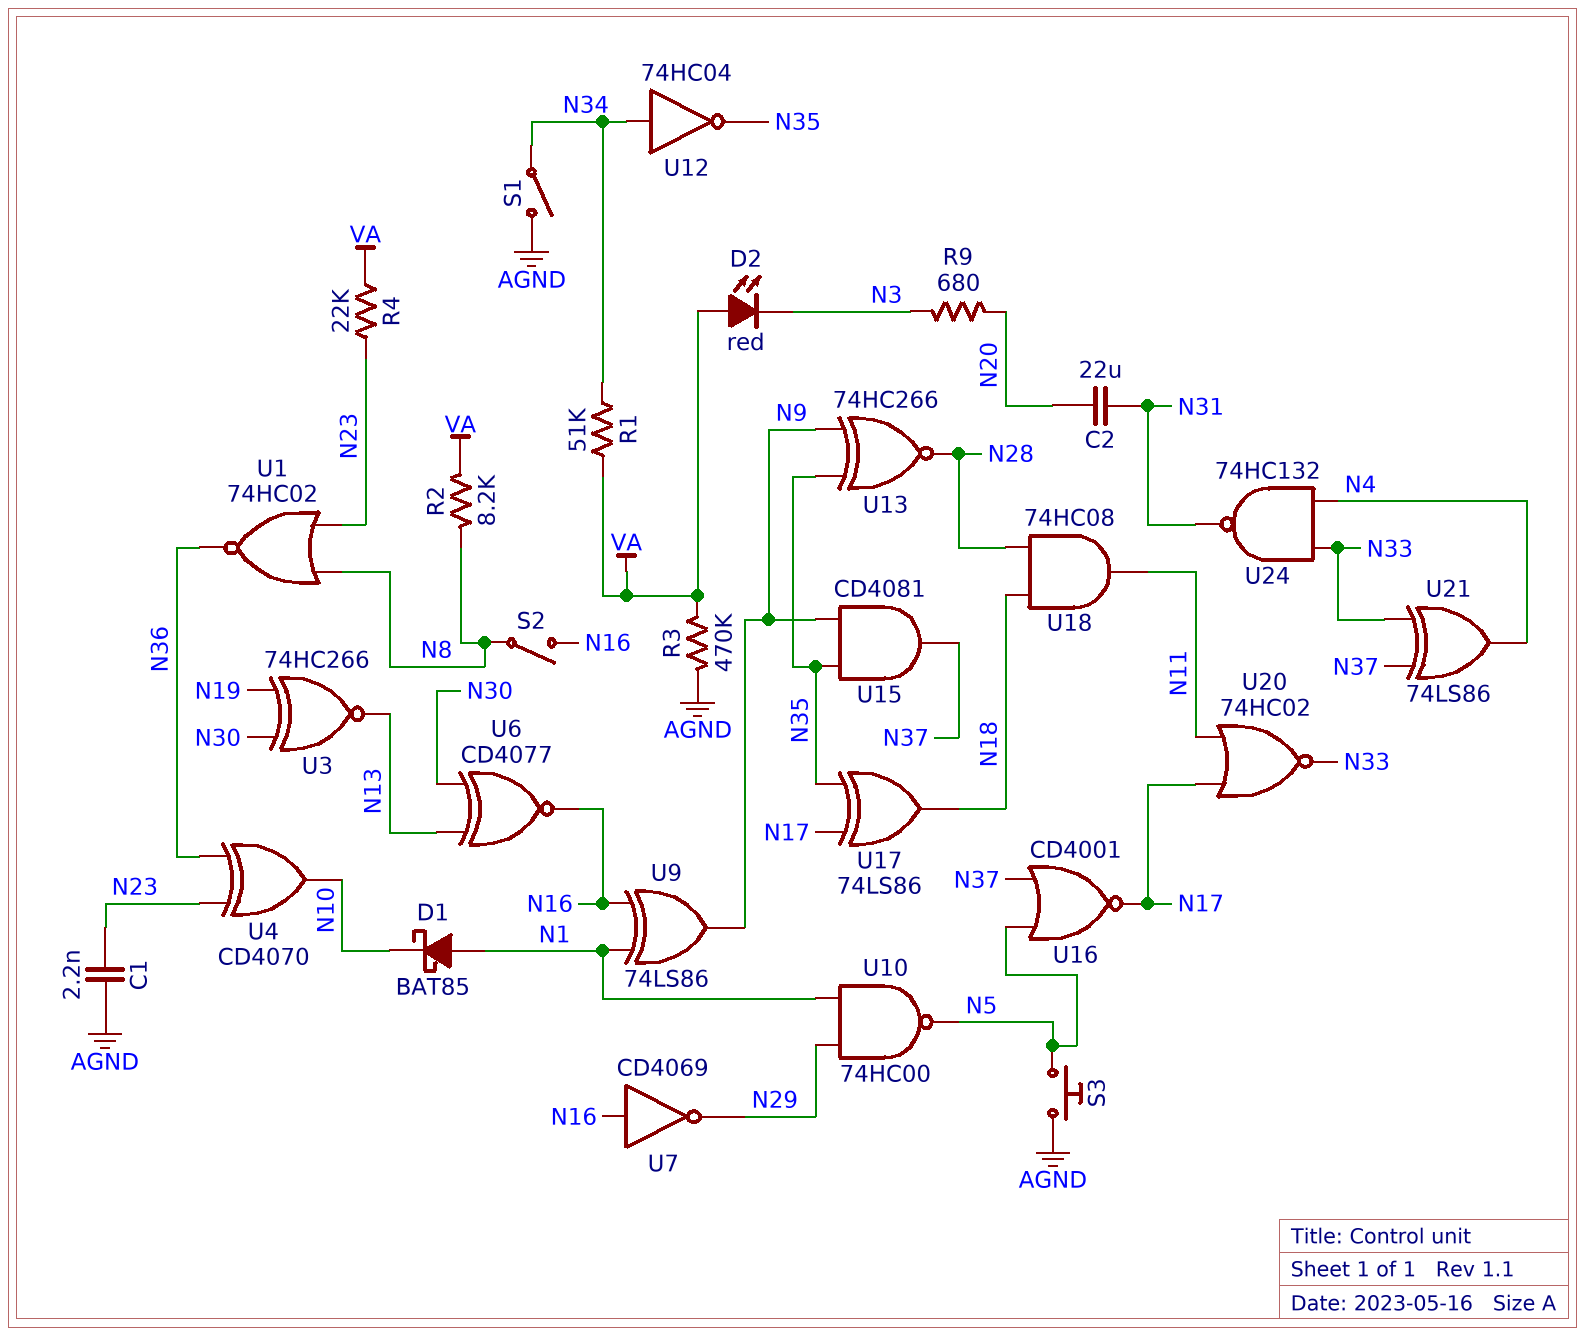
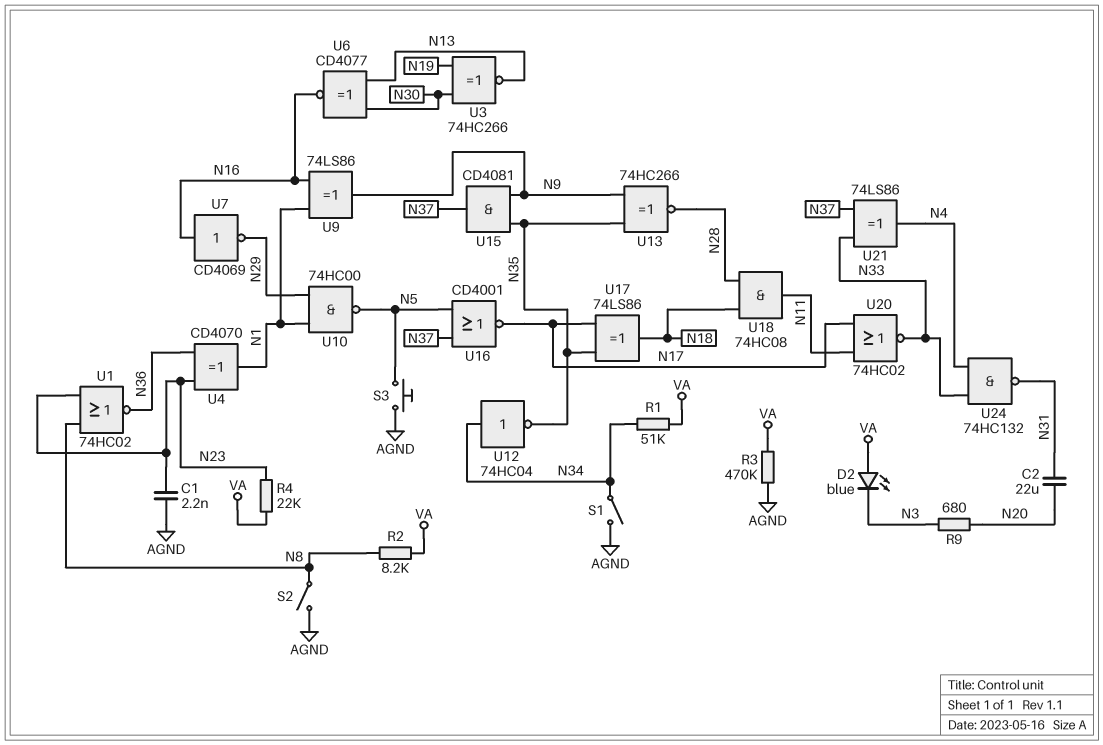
D1: schottky BAT85 (A N1, K N10) -> none
D2: LED red (A VA, K N3) -> LED blue (A VA, K N3)
S2: switch (N8, N16) -> switch (AGND, N8)
U4: XOR CD4070 (in N23, in N36, out N10) -> XOR CD4070 (in N23, in N36, out N1)

